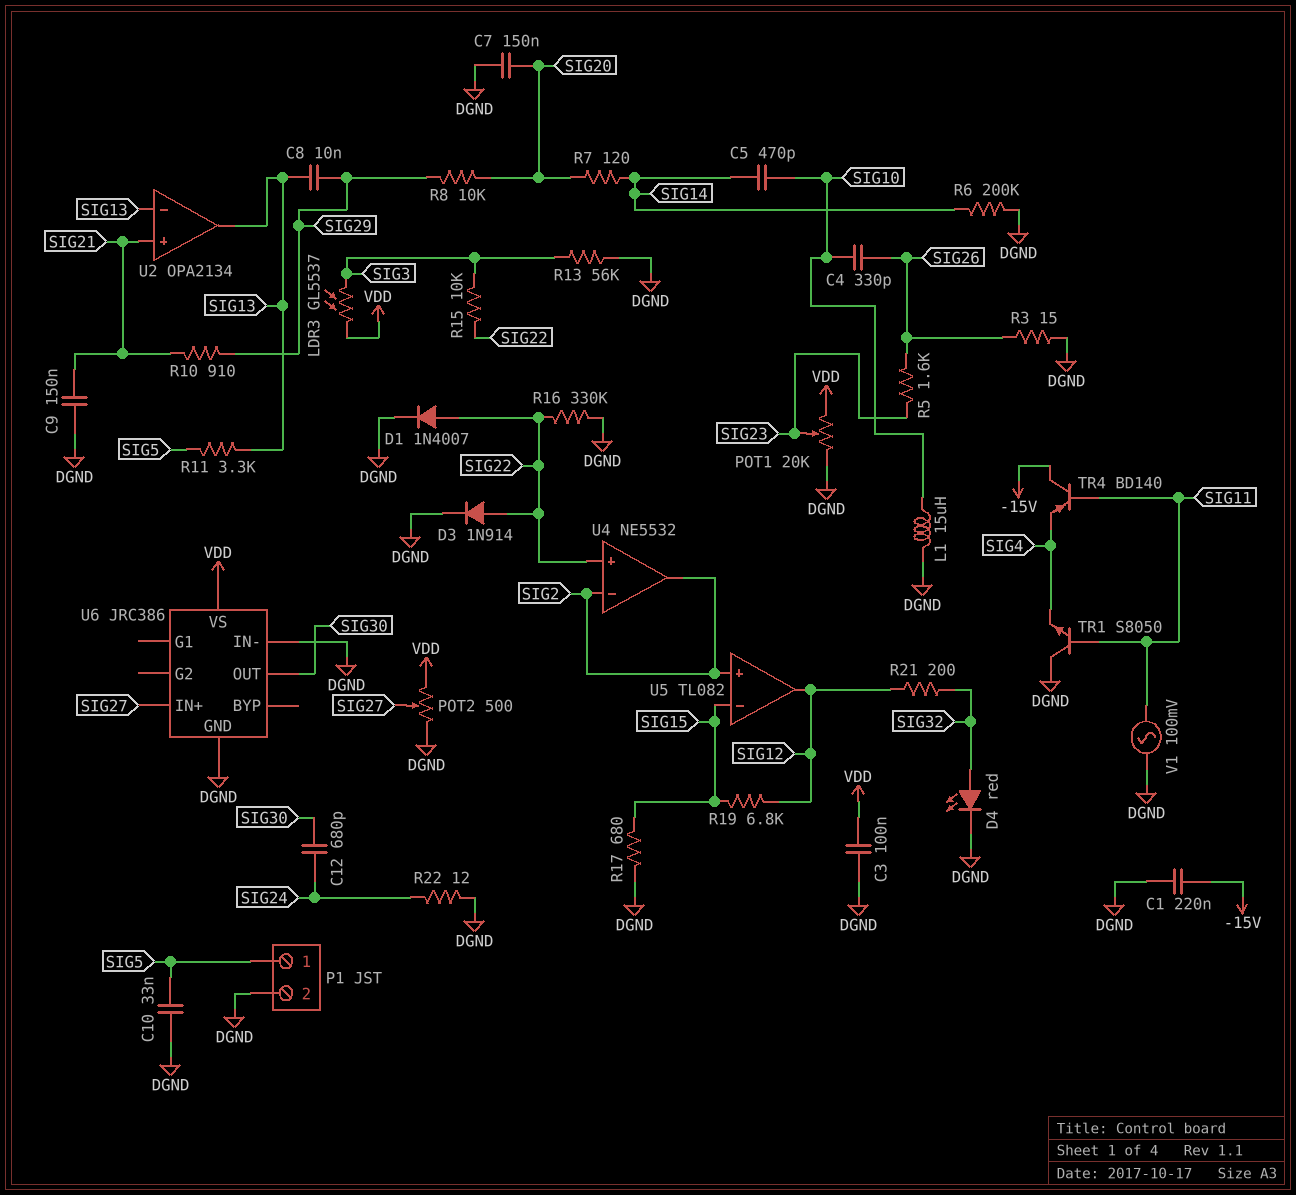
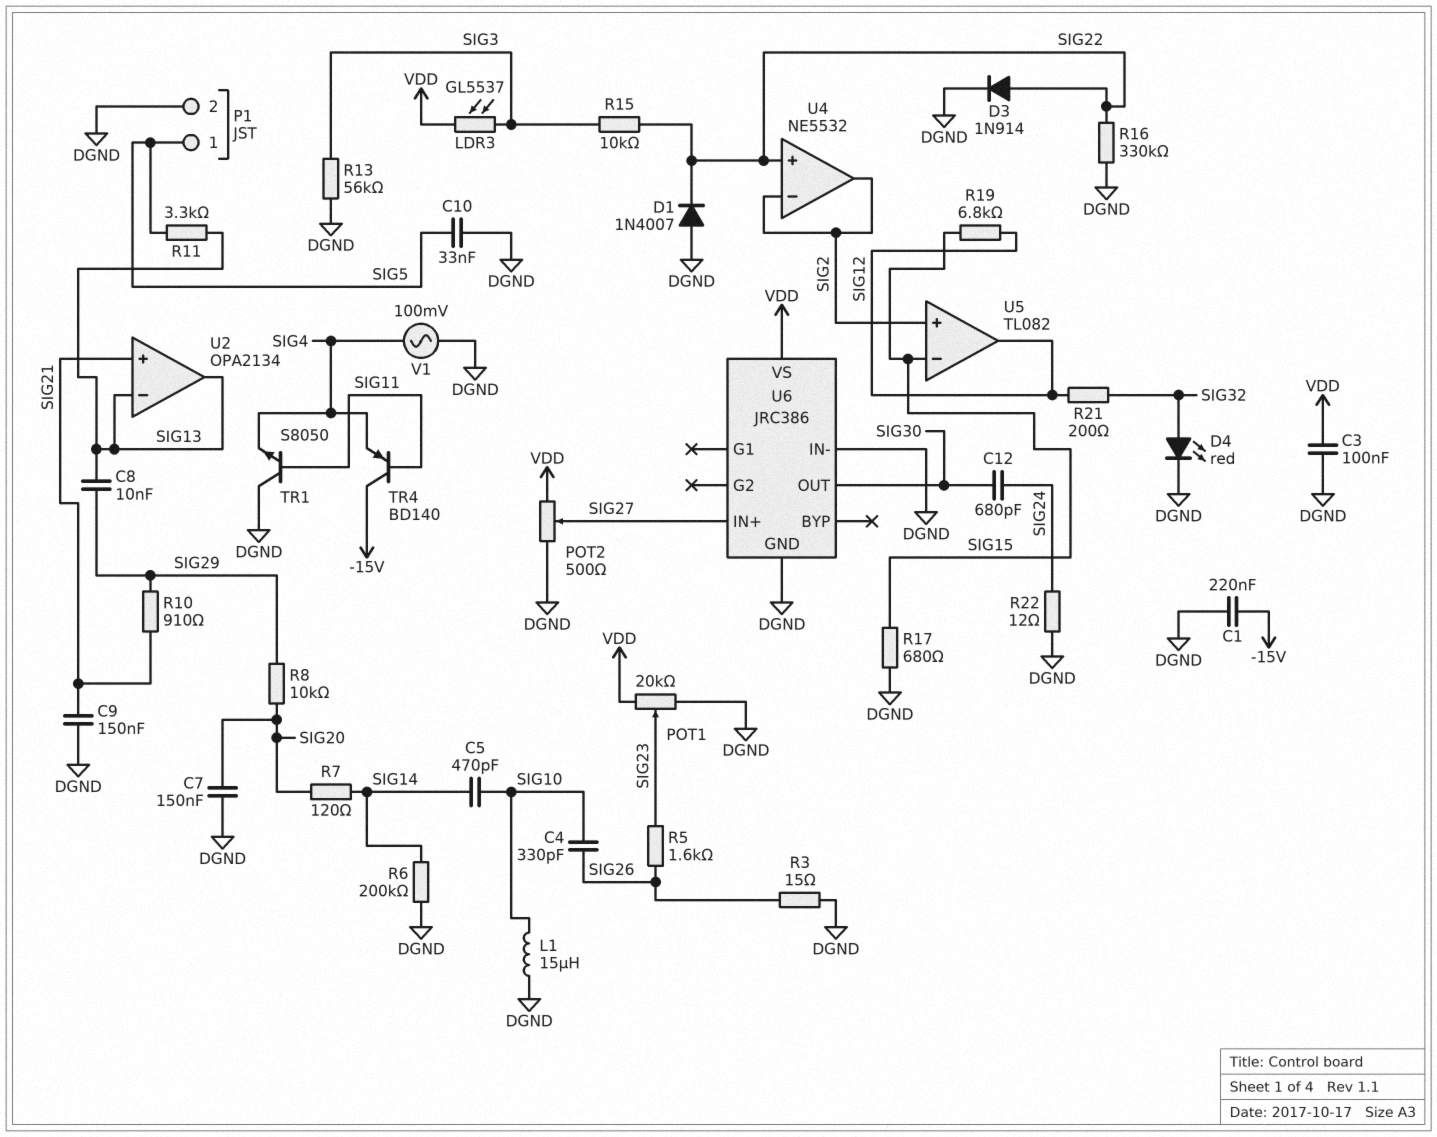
D1: diode 1N4007 (A SIG22, K DGND) -> diode 1N4007 (A DGND, K SIG22)
V1: AC 100mV (DGND, SIG11) -> AC 100mV (DGND, SIG4)

